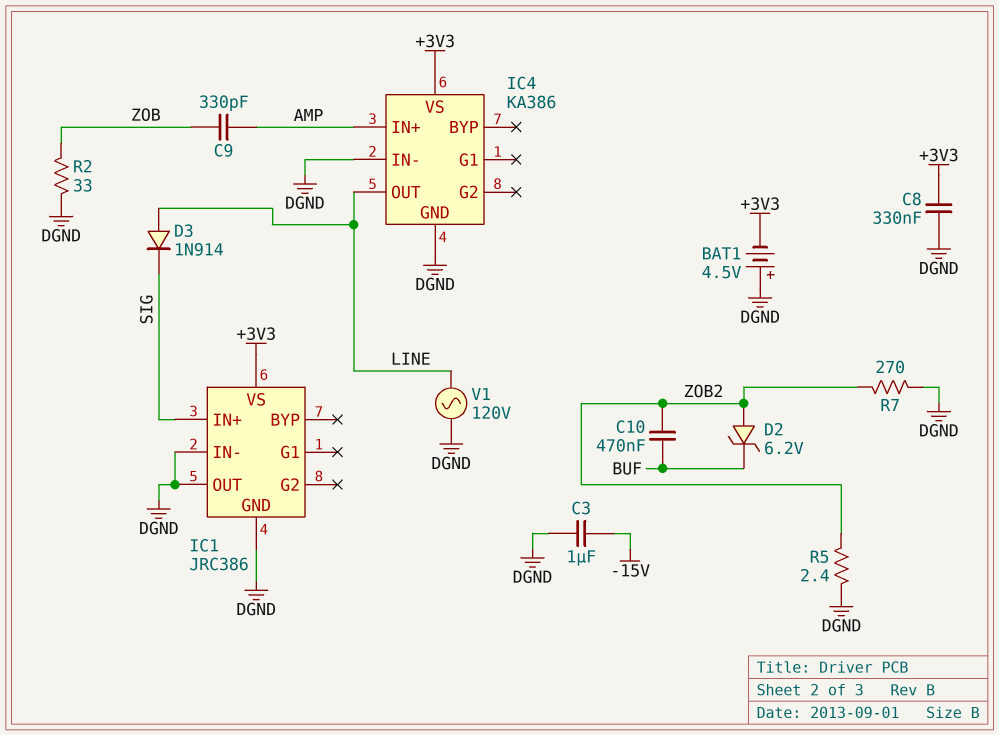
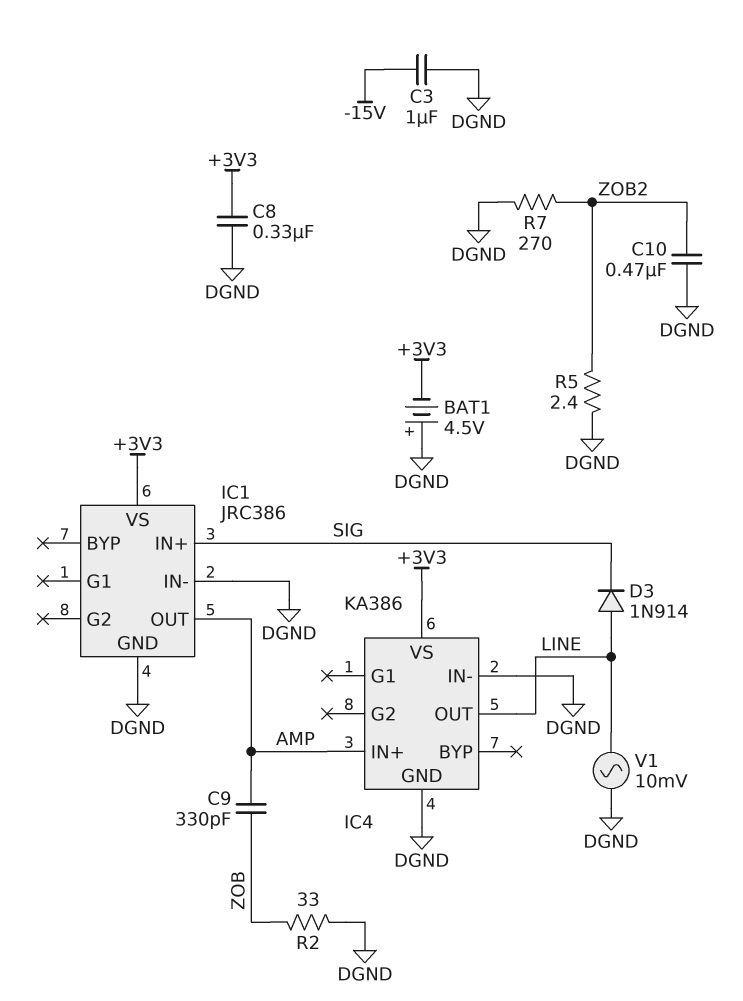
C10: 470nF (BUF, ZOB2) -> 470nF (DGND, ZOB2)
D2: zener 6.2V (A ZOB2, K BUF) -> none
IC1 pin OUT: DGND -> AMP
V1: AC 120V (DGND, LINE) -> AC 10mV (DGND, LINE)

